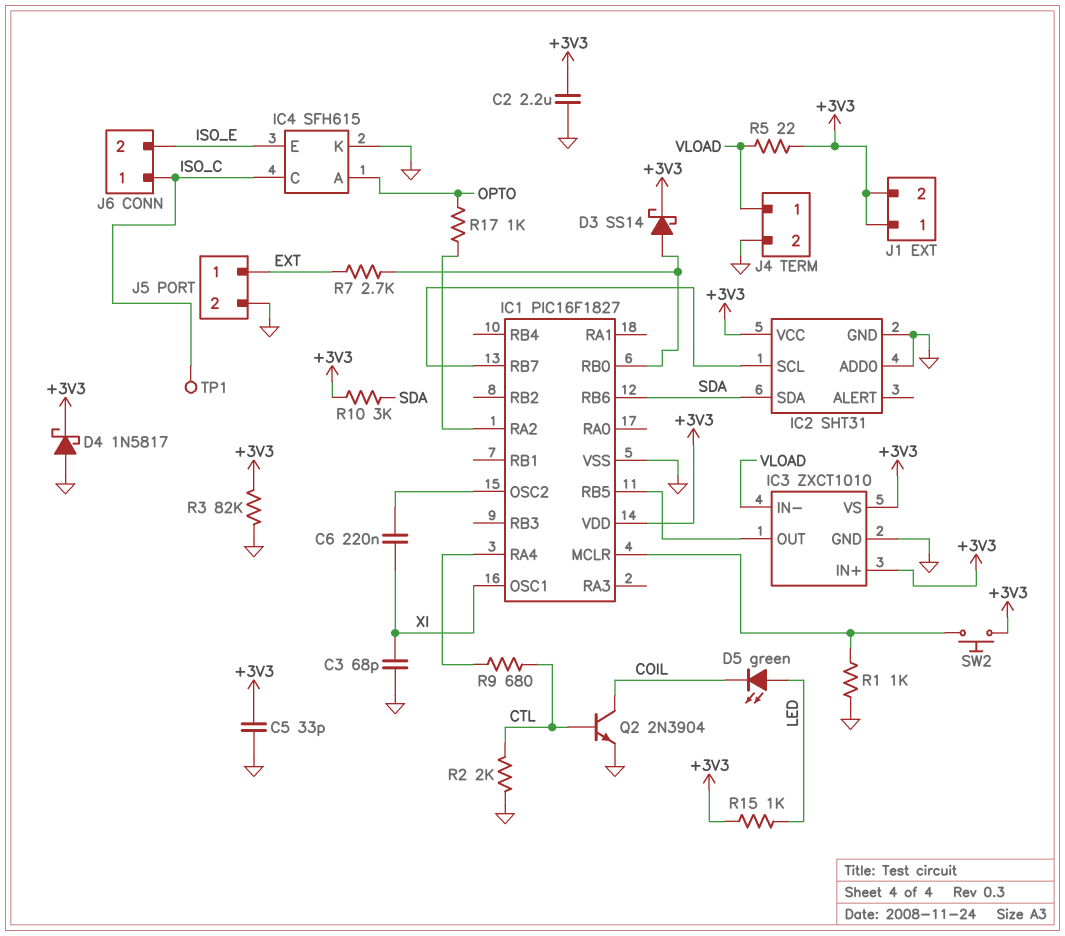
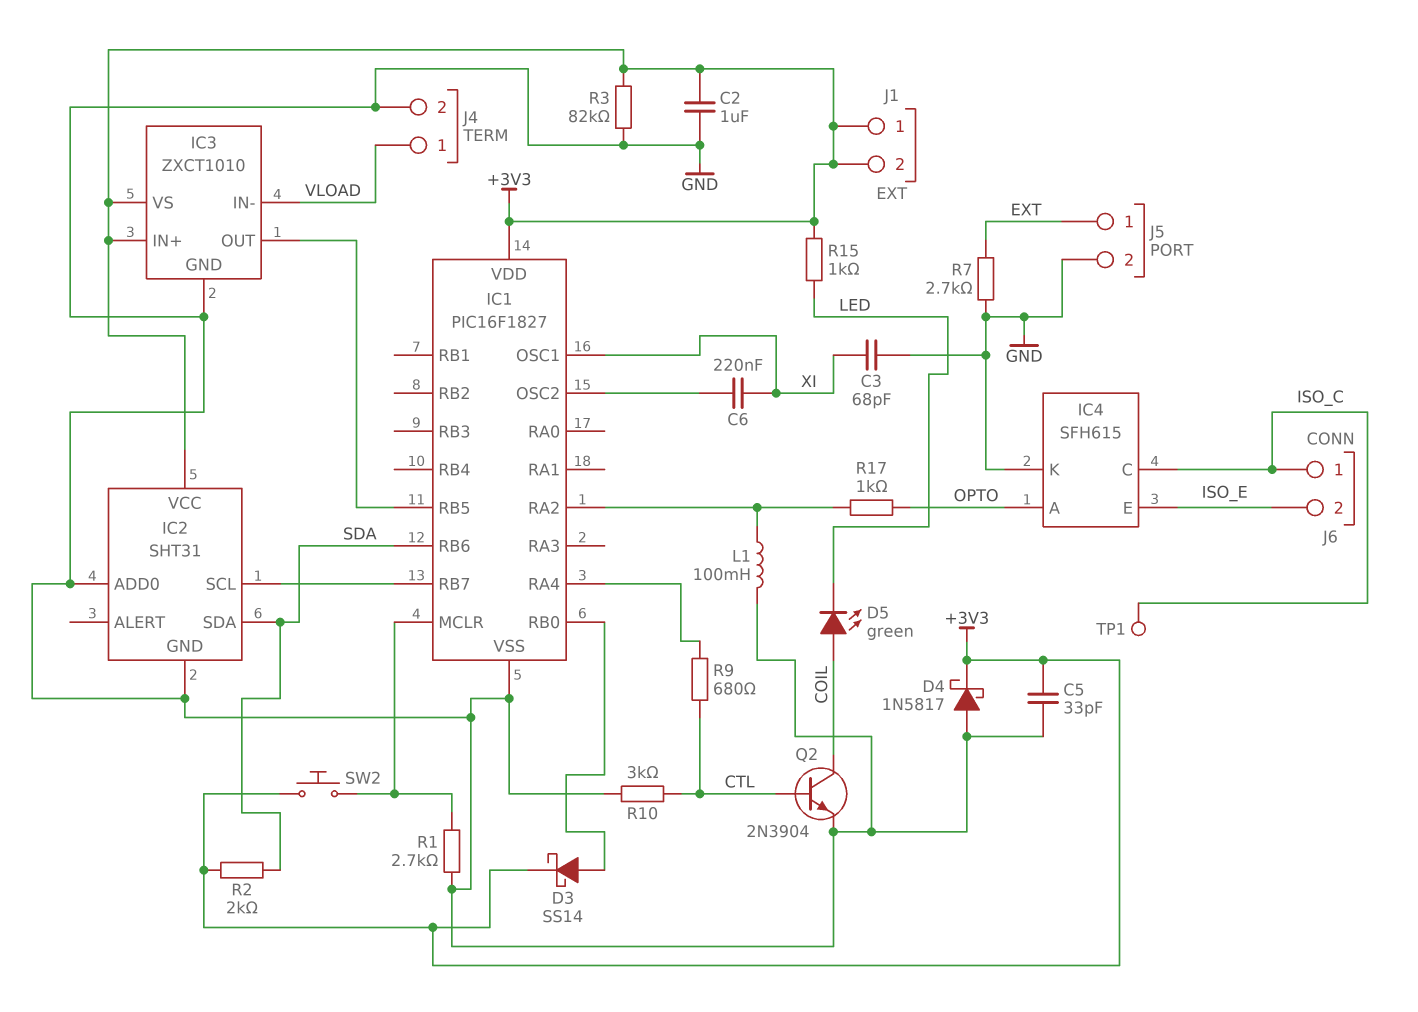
C2: 2.2uF (+3V3, GND) -> 1uF (+3V3, GND)
D5: LED green (A LED, K COIL) -> LED green (A COIL, K LED)
L1: none -> 100mH (GND, IC1/RA2)
R1: 1k (GND, IC1/MCLR) -> 2.7k (GND, IC1/MCLR)
R2: 2k (CTL, GND) -> 2k (+3V3, SDA)
R5: 22 (+3V3, VLOAD) -> none
R7: 2.7k (EXT, IC1/RB0) -> 2.7k (EXT, GND)
R10: 3k (+3V3, SDA) -> 3k (CTL, GND)

